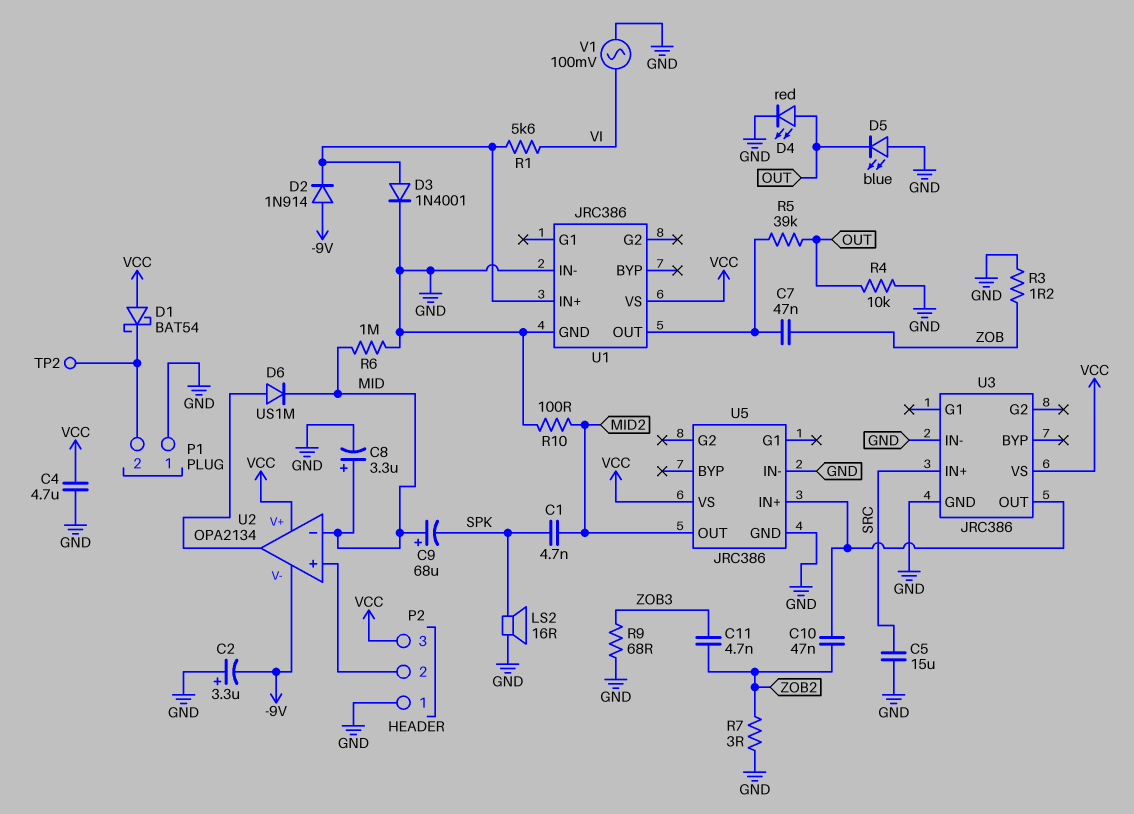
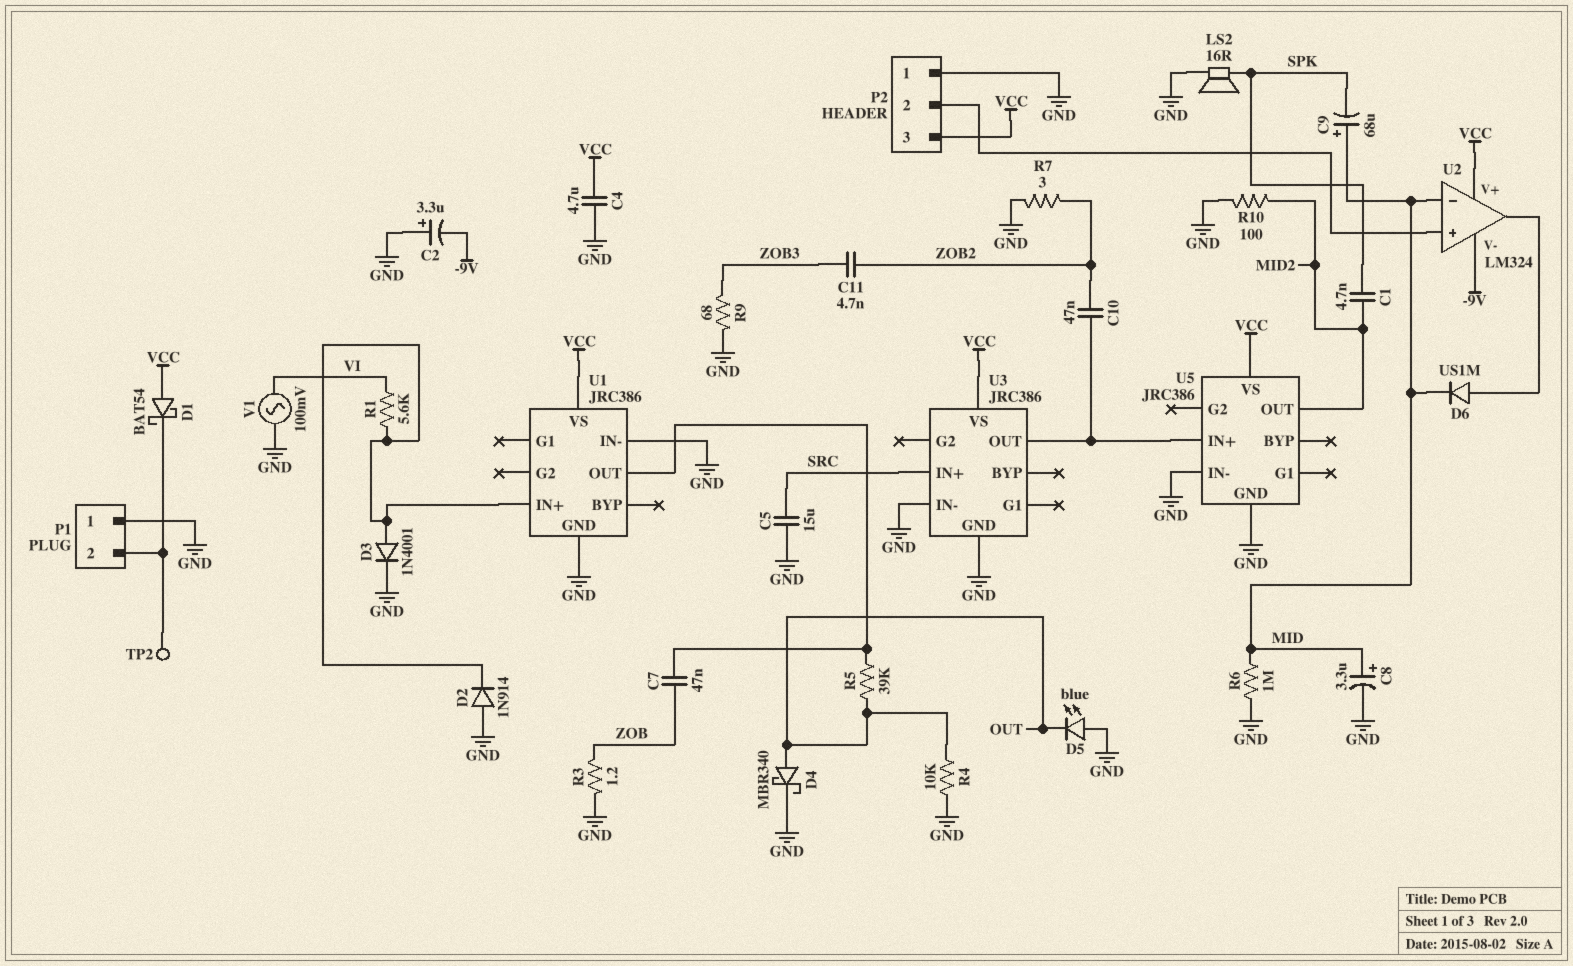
D2: diode 1N914 (A -9V, K U1/IN+) -> diode 1N914 (A GND, K U1/IN+)
D4: LED red (A OUT, K GND) -> schottky MBR340 (A OUT, K GND)
U2: OPA2134 -> LM324

